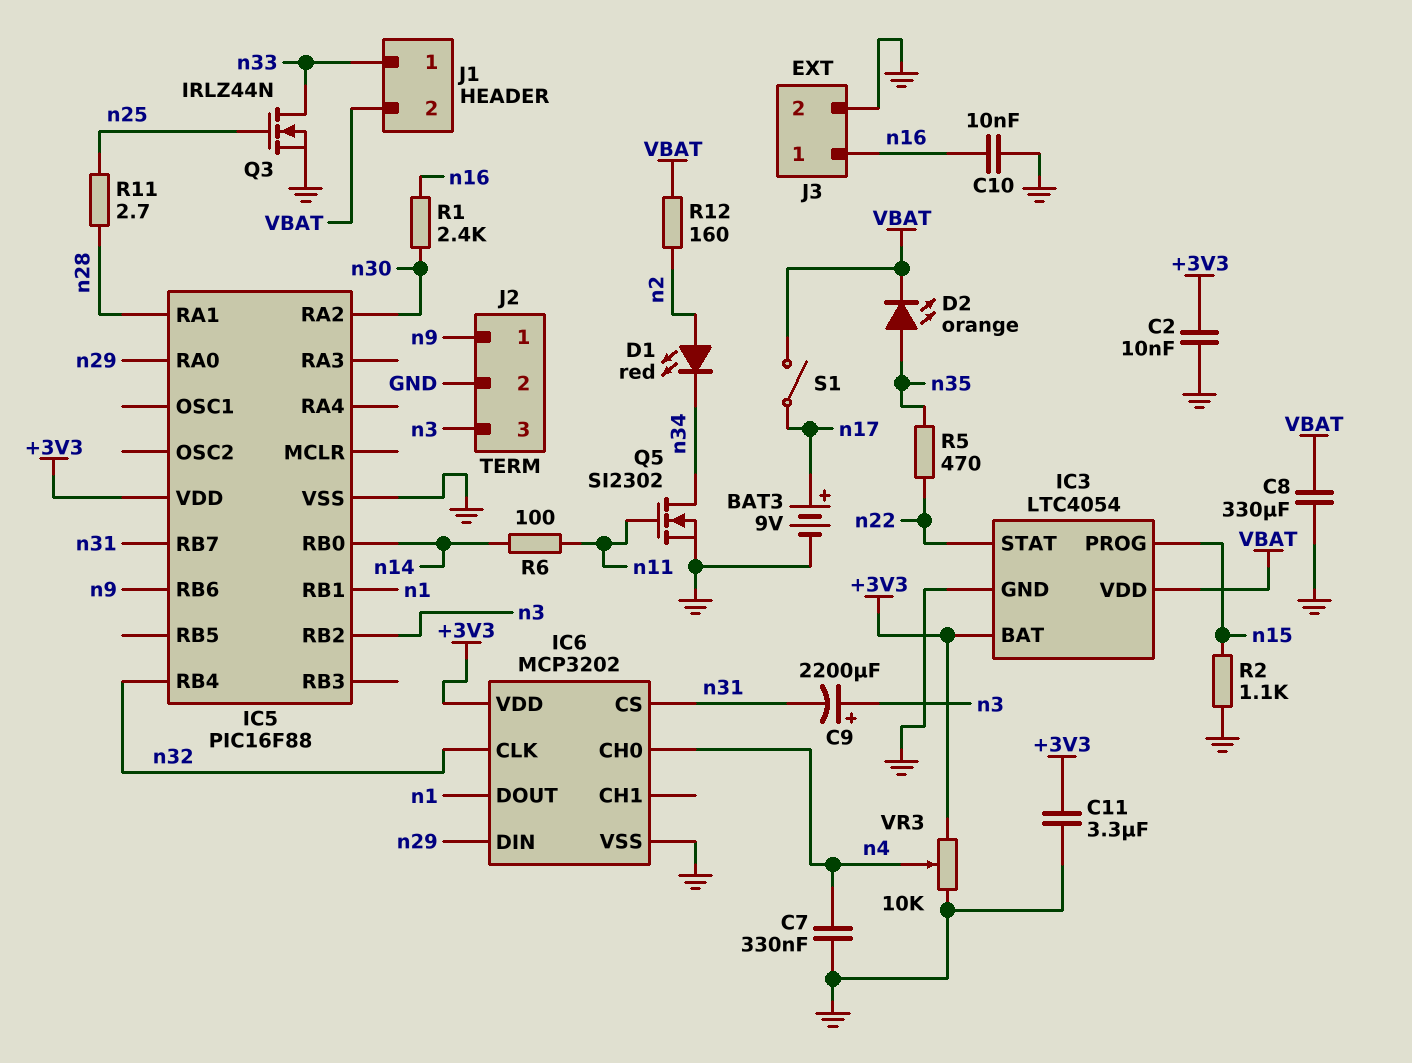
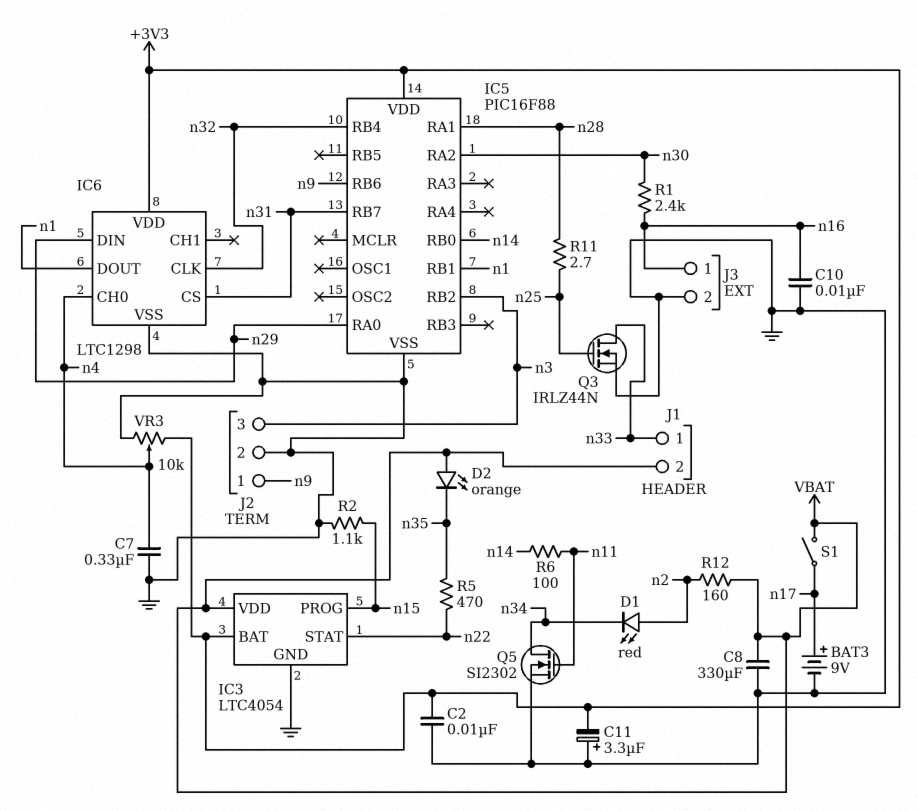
C9: 2200uF (plus n3, minus n31) -> none
C11: 3.3uF (+3V3, GND) -> 3.3uF (plus GND, minus +3V3)
D2: LED orange (A n35, K VBAT) -> LED orange (A VBAT, K n35)
IC6: MCP3202 -> LTC1298

